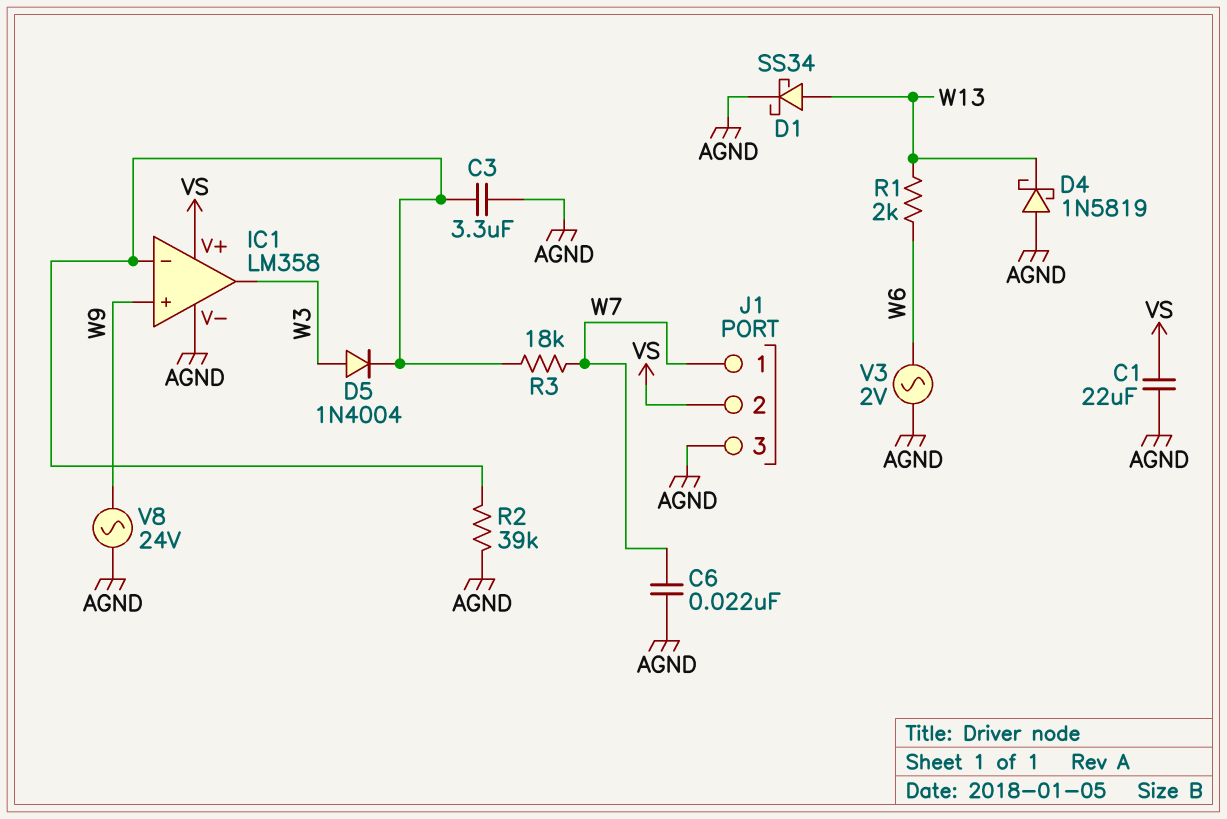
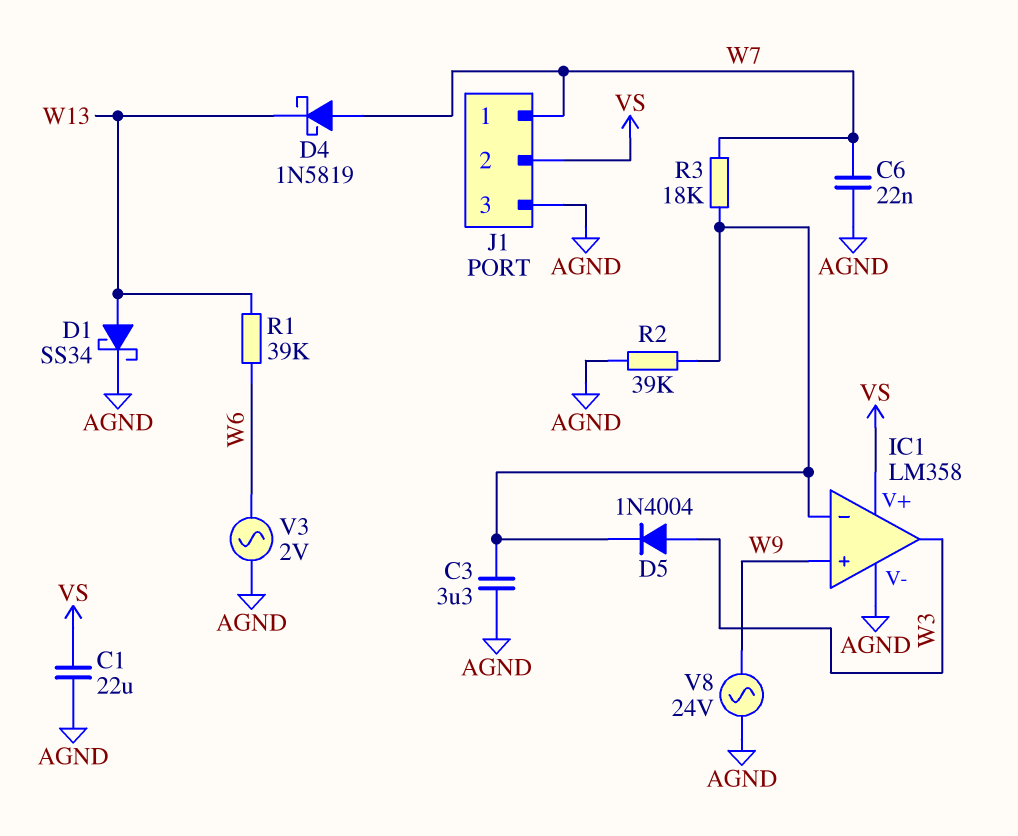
D4: schottky 1N5819 (A AGND, K W13) -> schottky 1N5819 (A W7, K W13)
R1: 2k (W6, W13) -> 39k (W6, W13)

